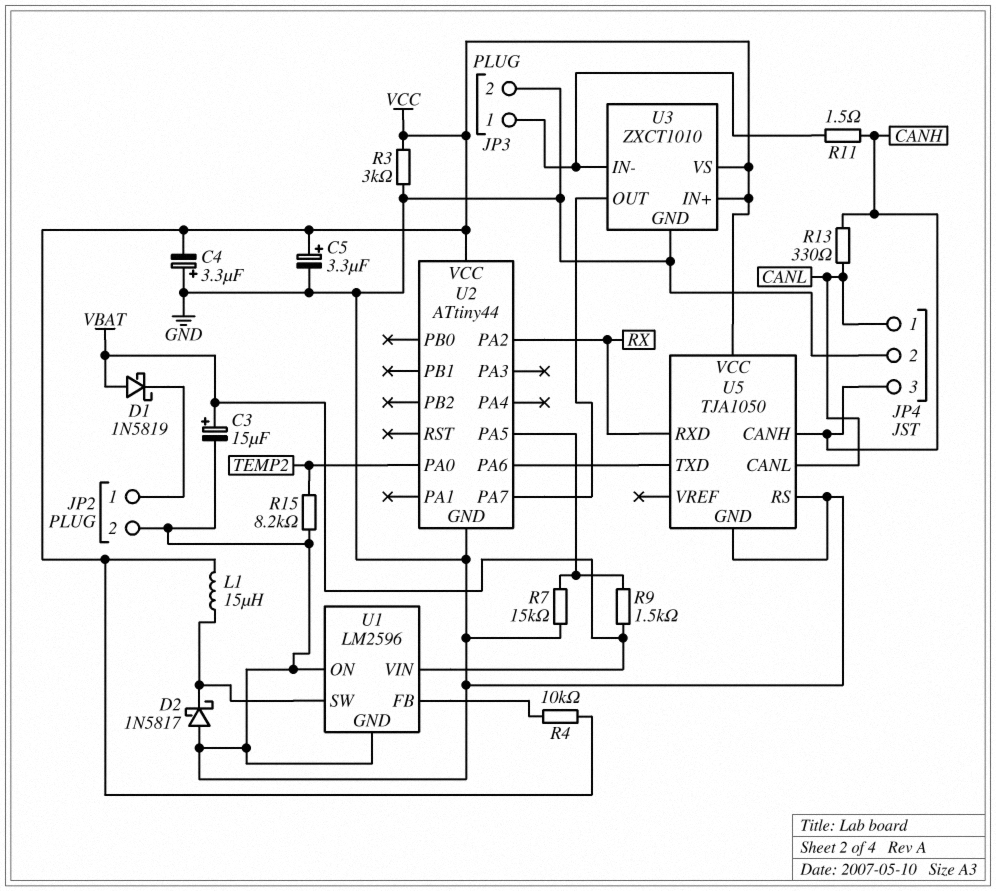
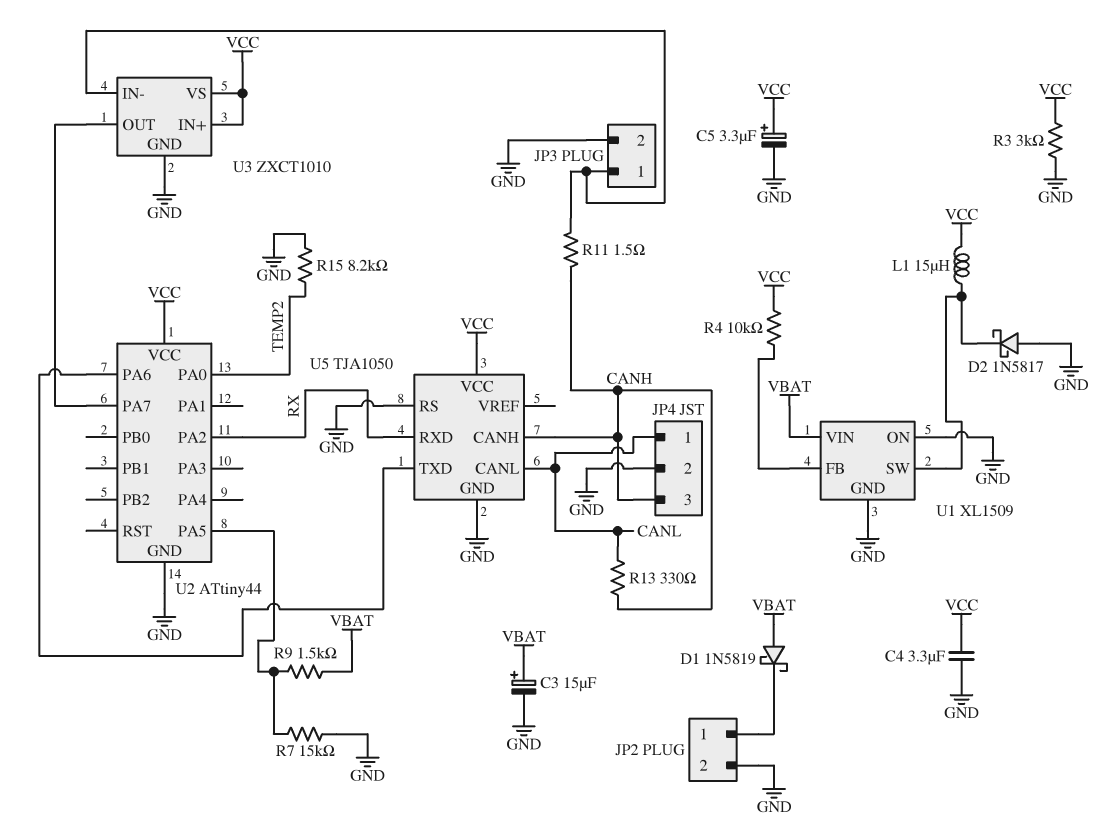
C4: 3.3uF (plus GND, minus VCC) -> 3.3uF (GND, VCC)
U1: LM2596 -> XL1509

